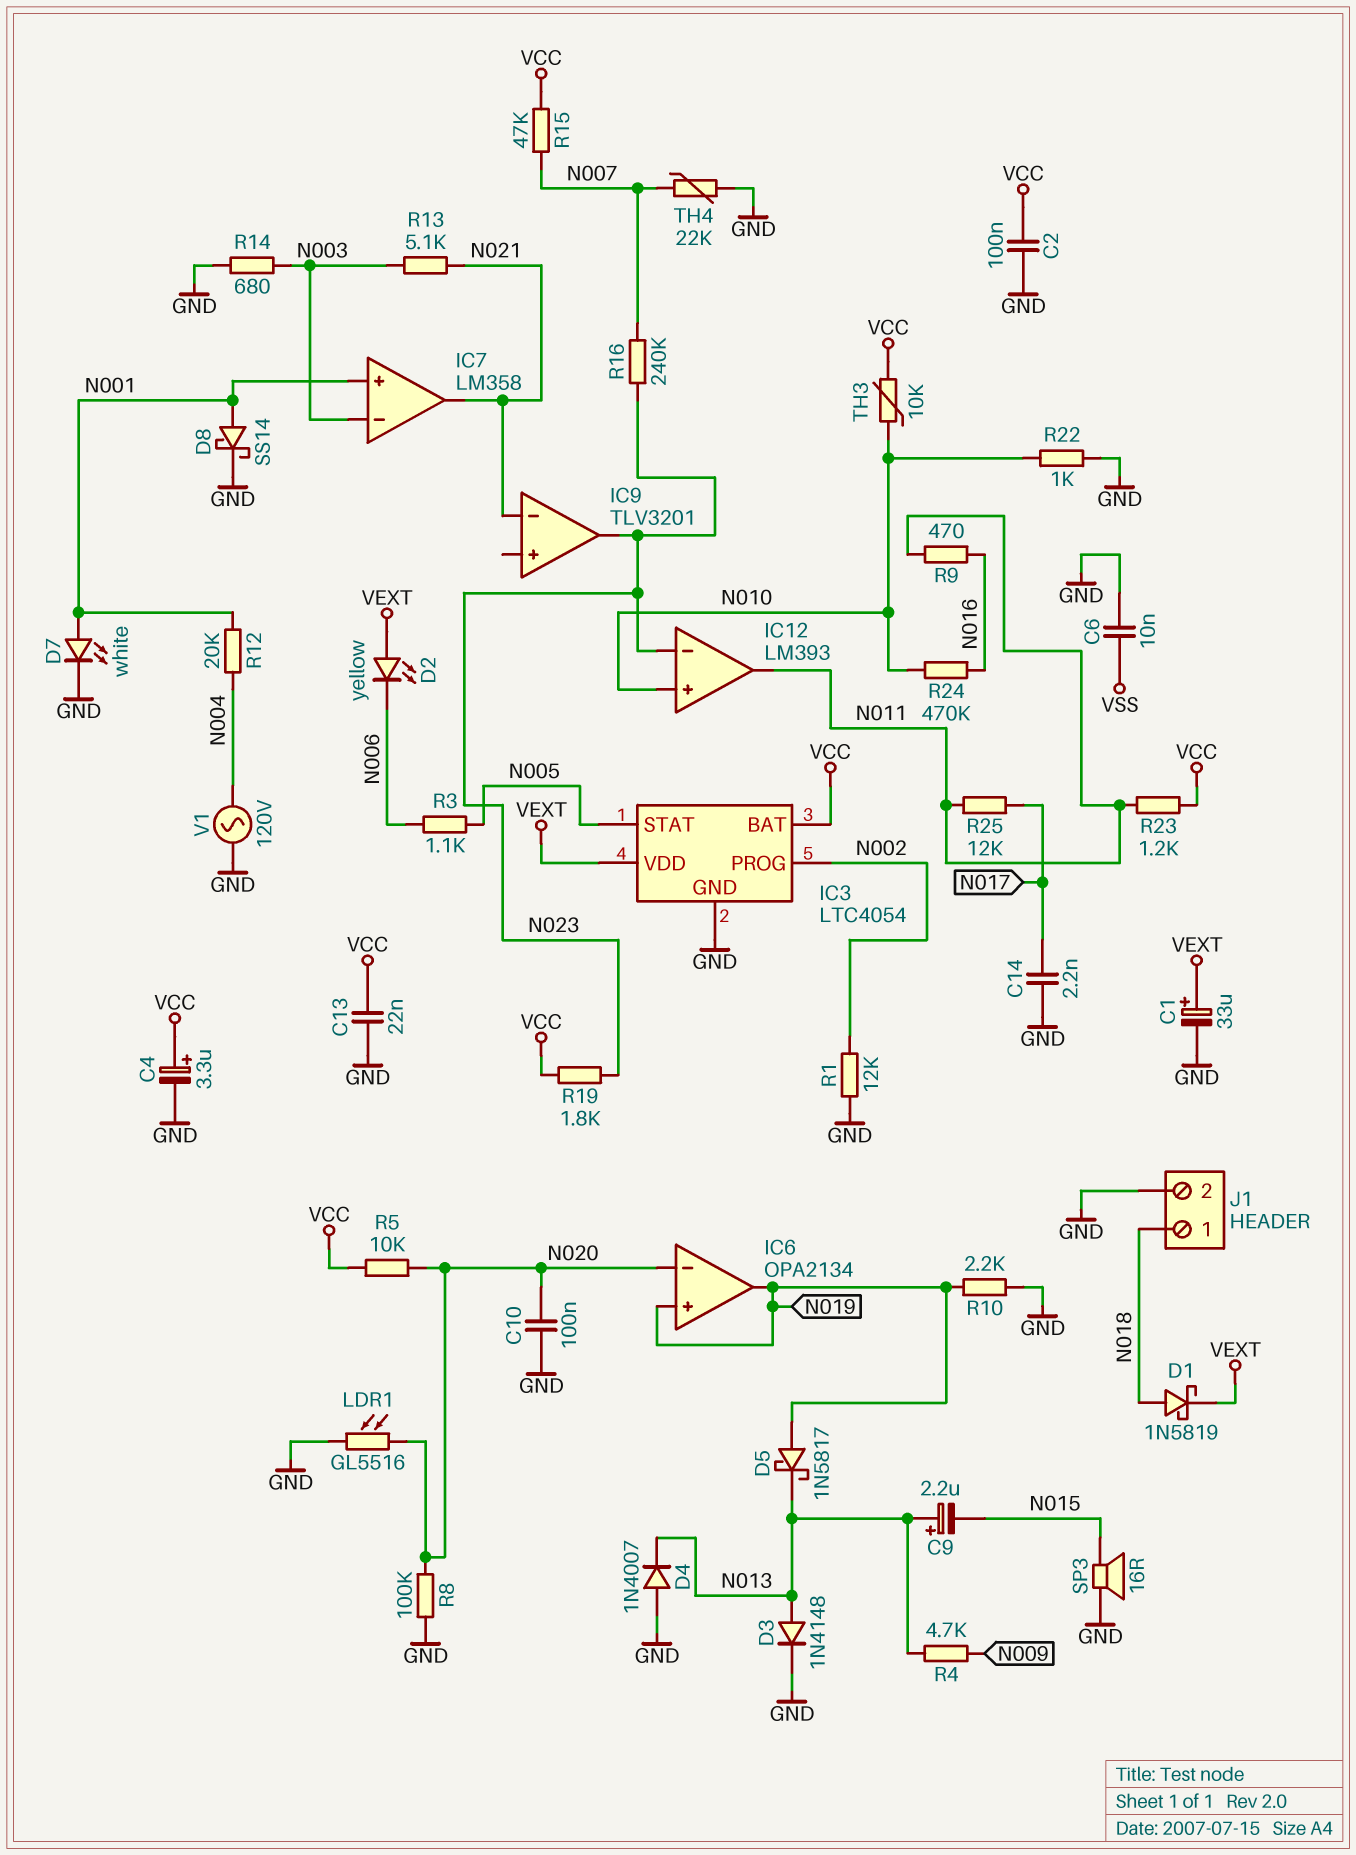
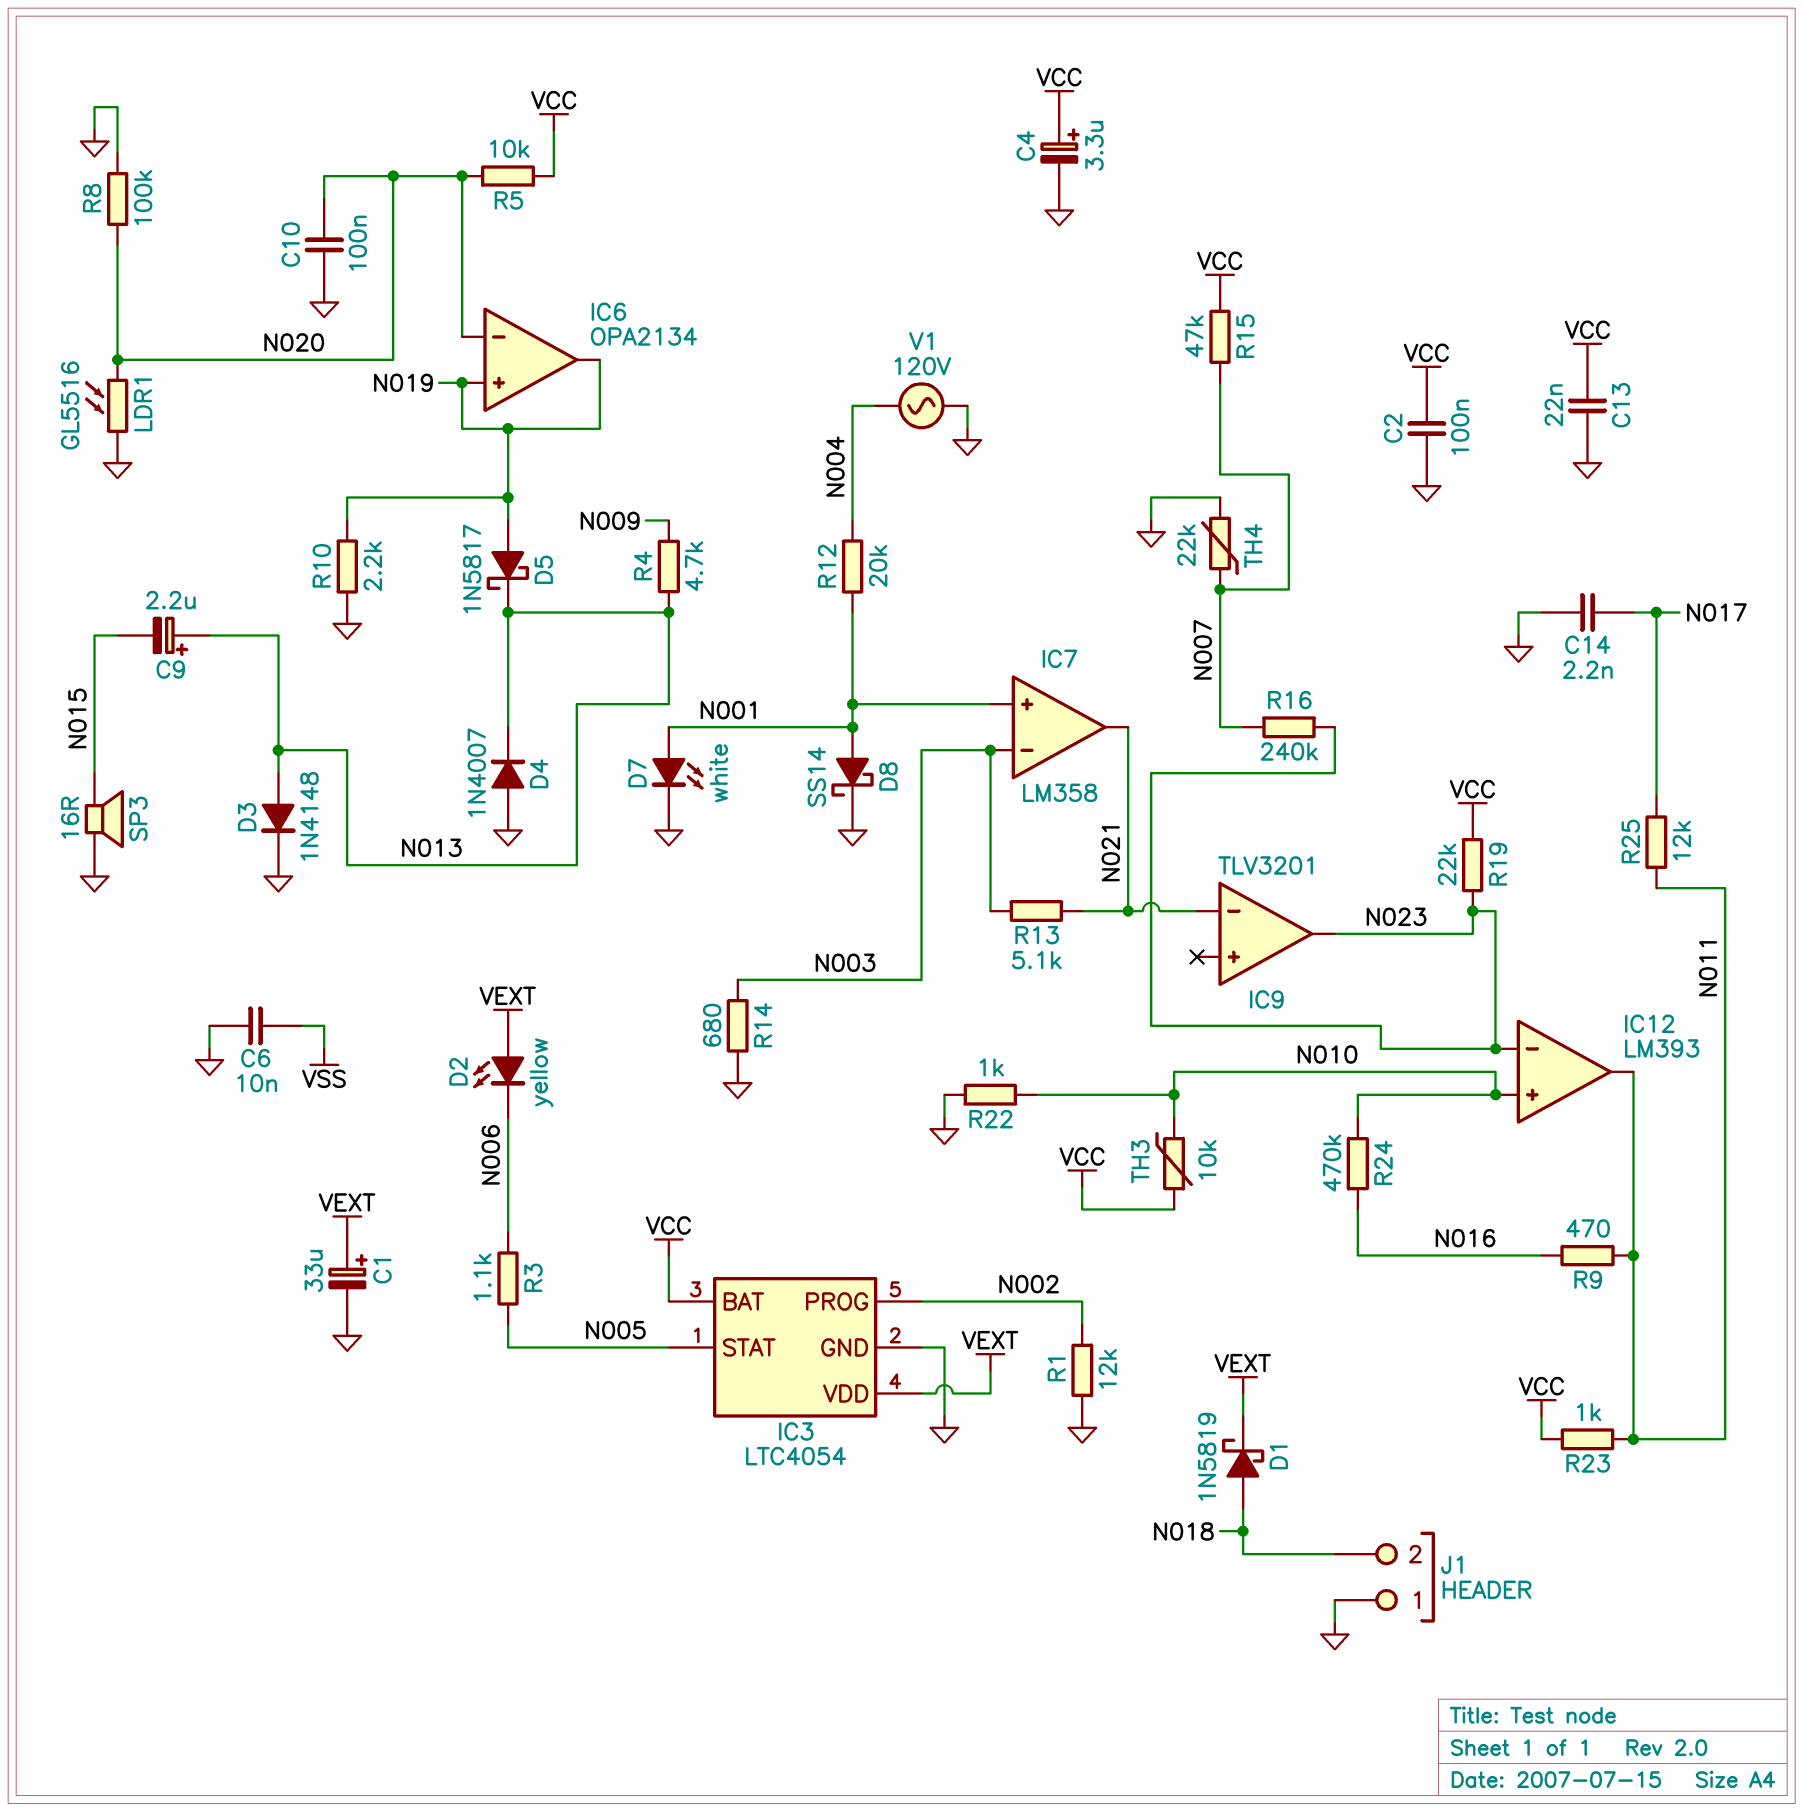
J1 pin 1: N018 -> GND
J1 pin 2: GND -> N018
R19: 1.8k (N023, VCC) -> 22k (N023, VCC)
R23: 1.2k (N011, VCC) -> 1k (N011, VCC)

